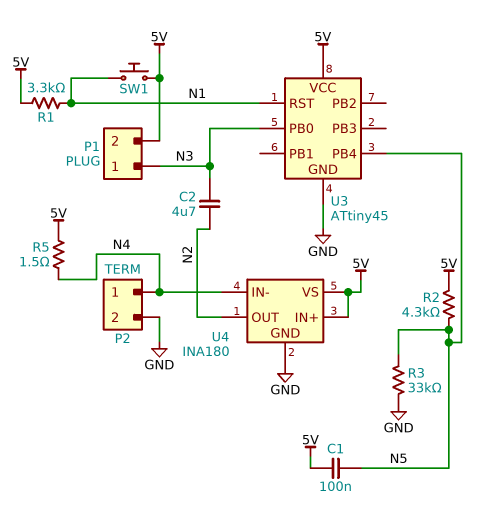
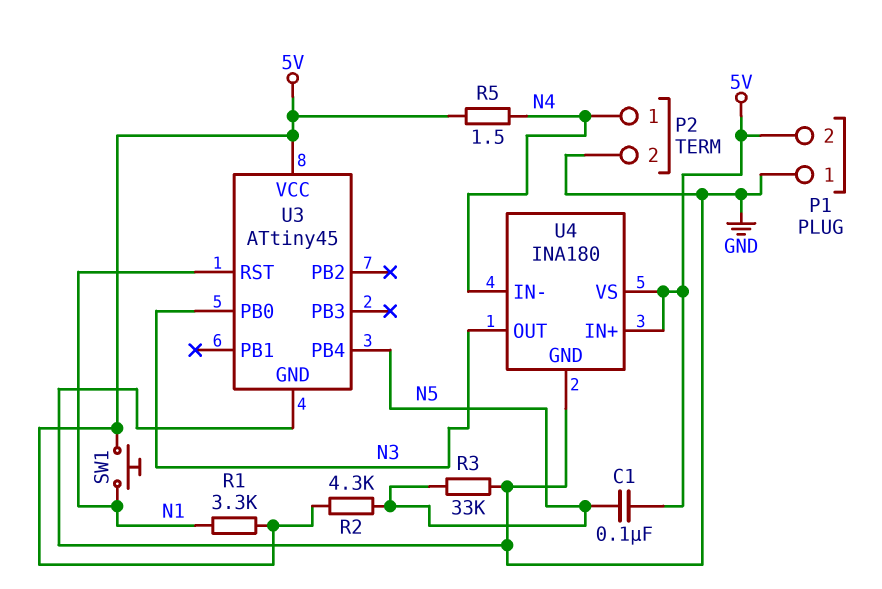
C2: 4.7uF (N2, N3) -> none
P1 pin 1: N3 -> GND
U4 pin OUT: N2 -> N3

